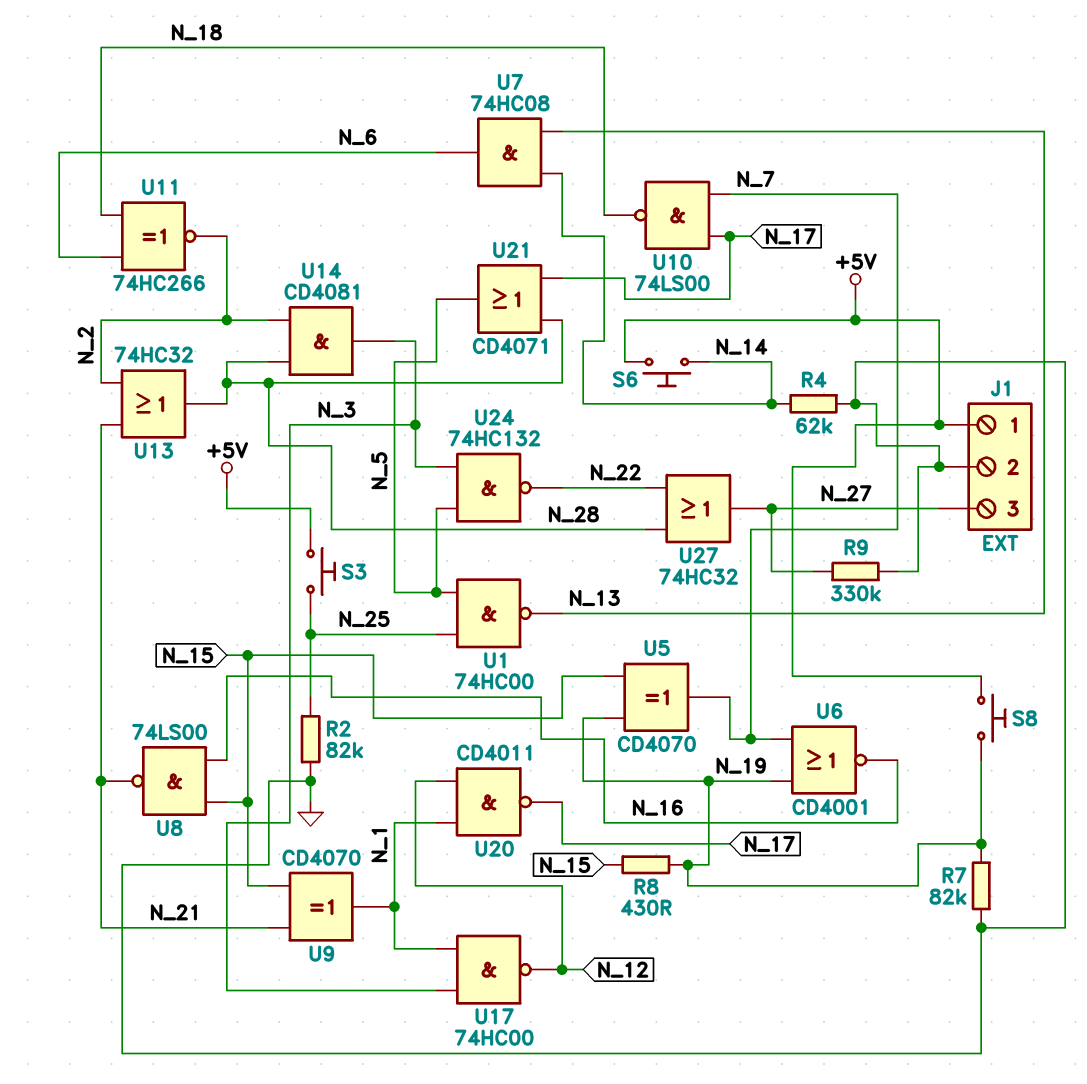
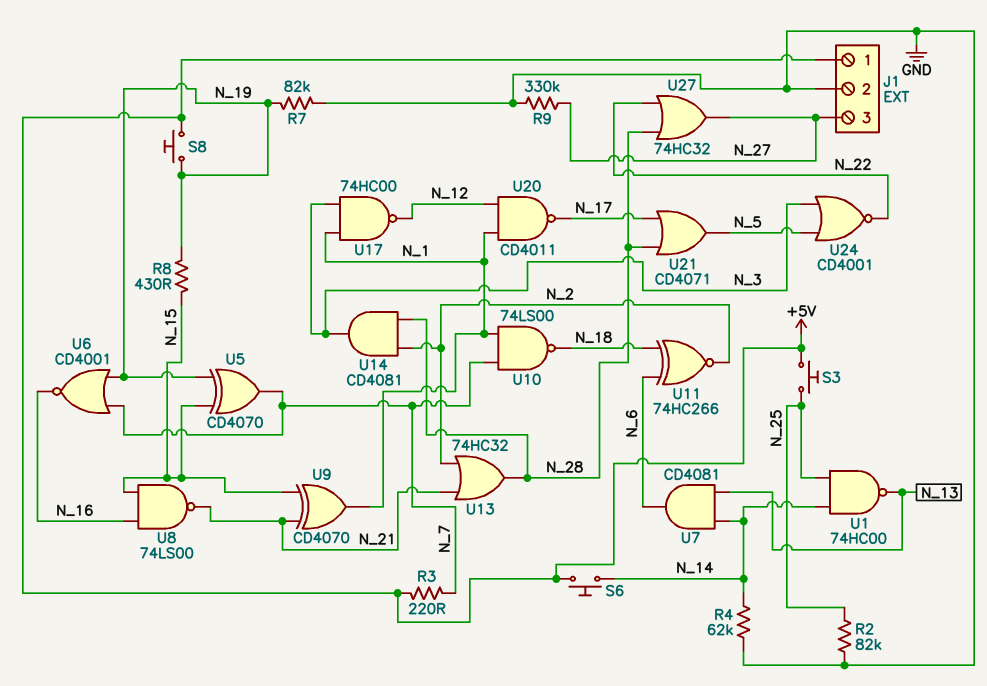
R3: none -> 220 (+5V, N_7)
U1: NAND 74HC00 (in N_5, in N_25, out N_13) -> NAND 74HC00 (in N_14, in N_25, out N_13)
U7: AND 74HC08 (in N_13, in N_14, out N_6) -> AND CD4081 (in N_13, in N_14, out N_6)
U10: NAND 74LS00 (in N_7, in N_17, out N_18) -> NAND 74LS00 (in N_1, in N_7, out N_18)
U24: NAND 74HC132 (in N_3, in N_5, out N_22) -> NOR CD4001 (in N_3, in N_5, out N_22)

